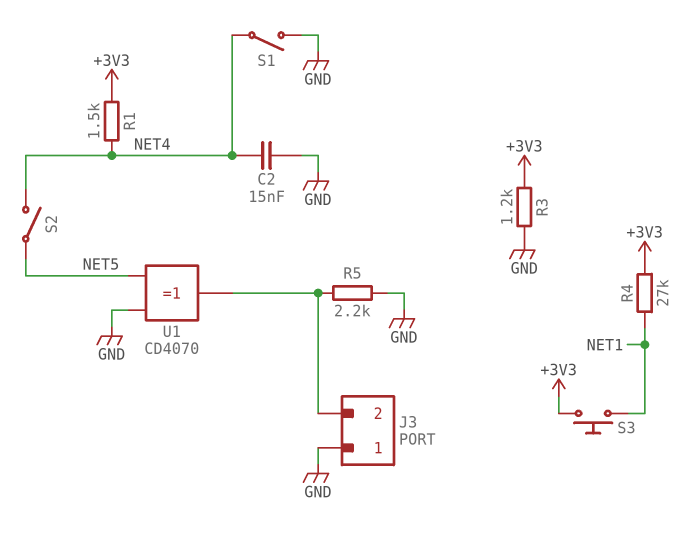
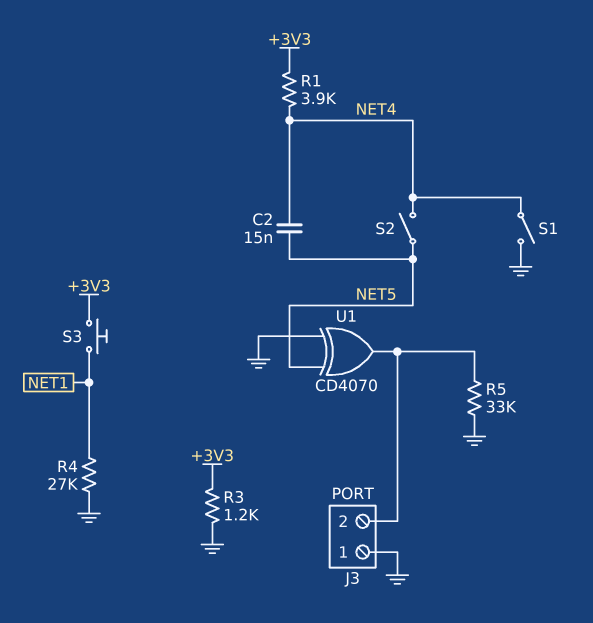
C2: 15nF (GND, NET4) -> 15nF (NET4, NET5)
R1: 1.5k (+3V3, NET4) -> 3.9k (+3V3, NET4)
R4: 27k (+3V3, NET1) -> 27k (GND, NET1)
R5: 2.2k (GND, J3/2) -> 33k (GND, J3/2)

